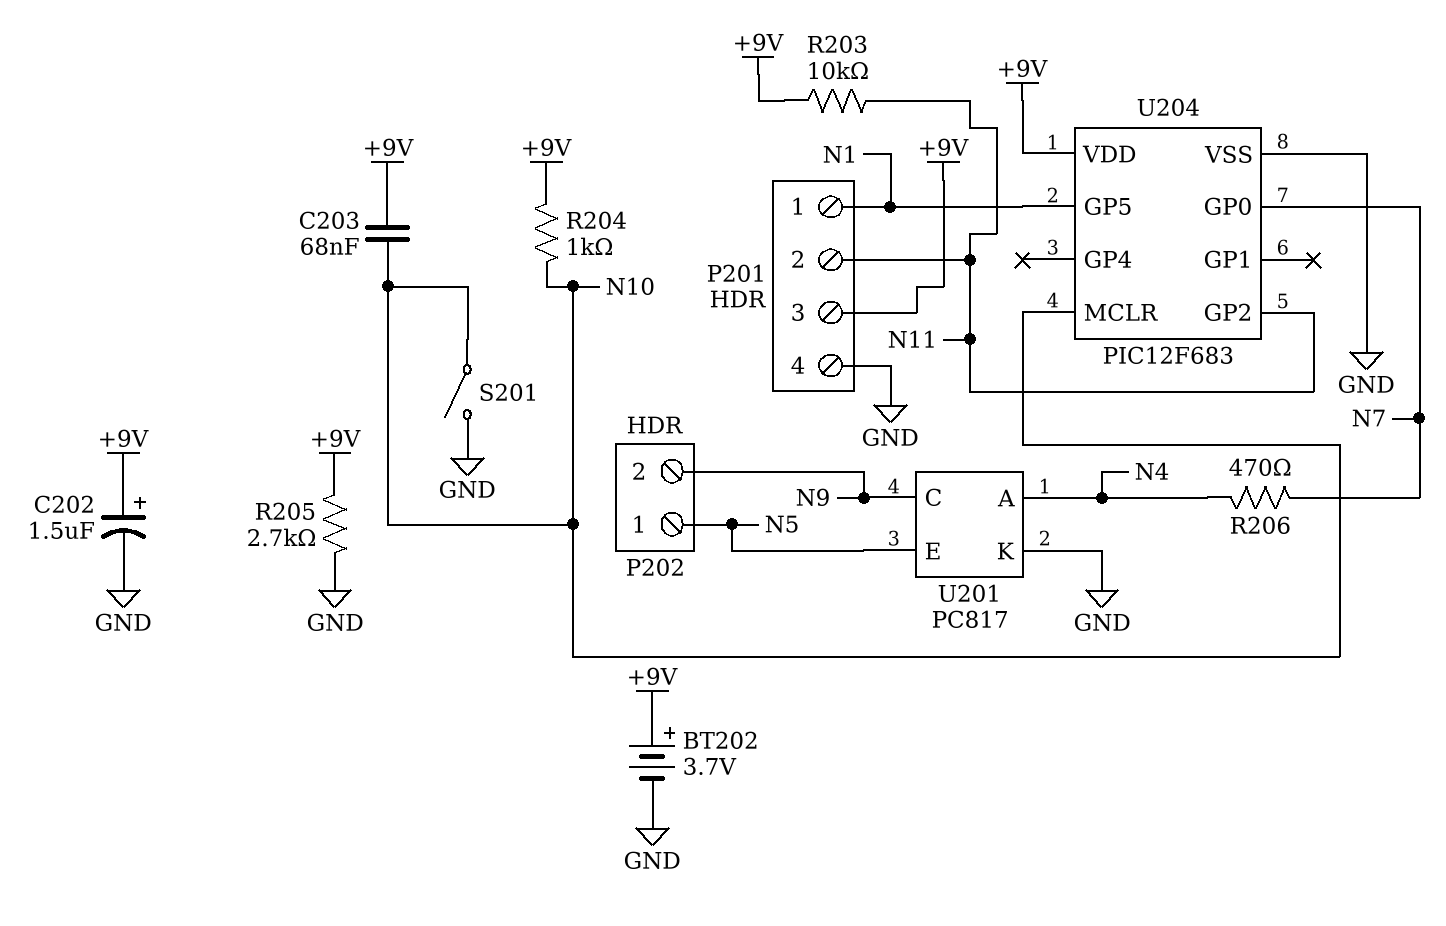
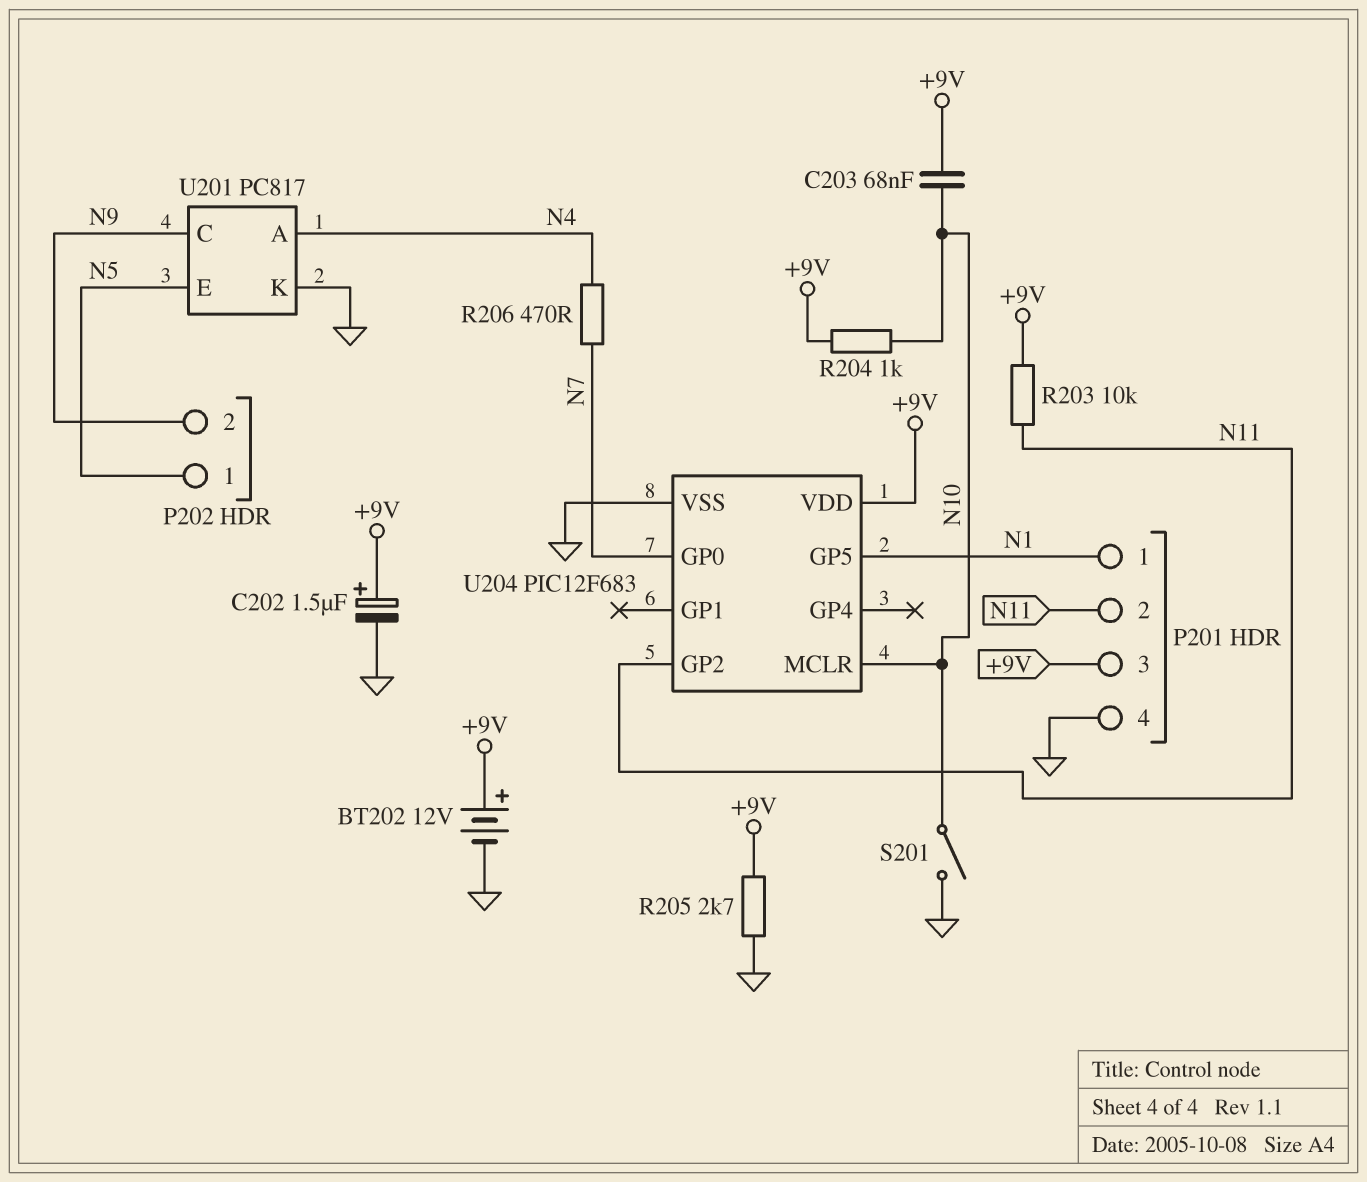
BT202: 3.7V (plus +9V, minus GND) -> 12V (plus +9V, minus GND)

